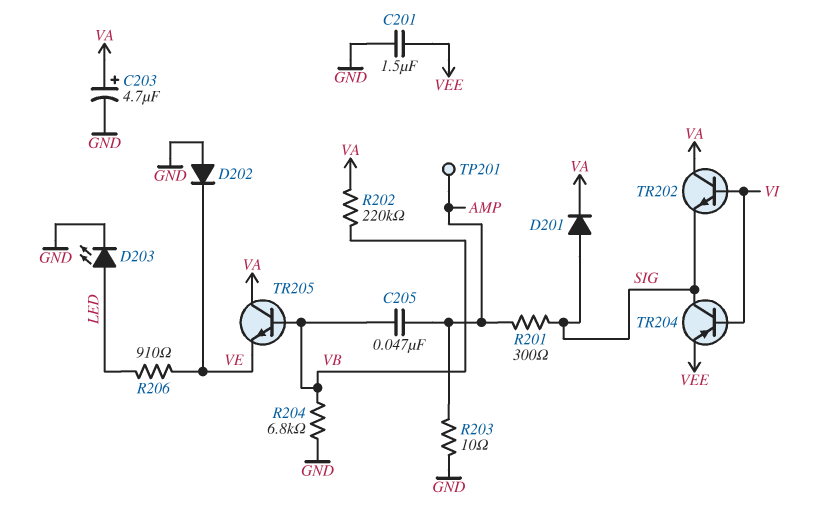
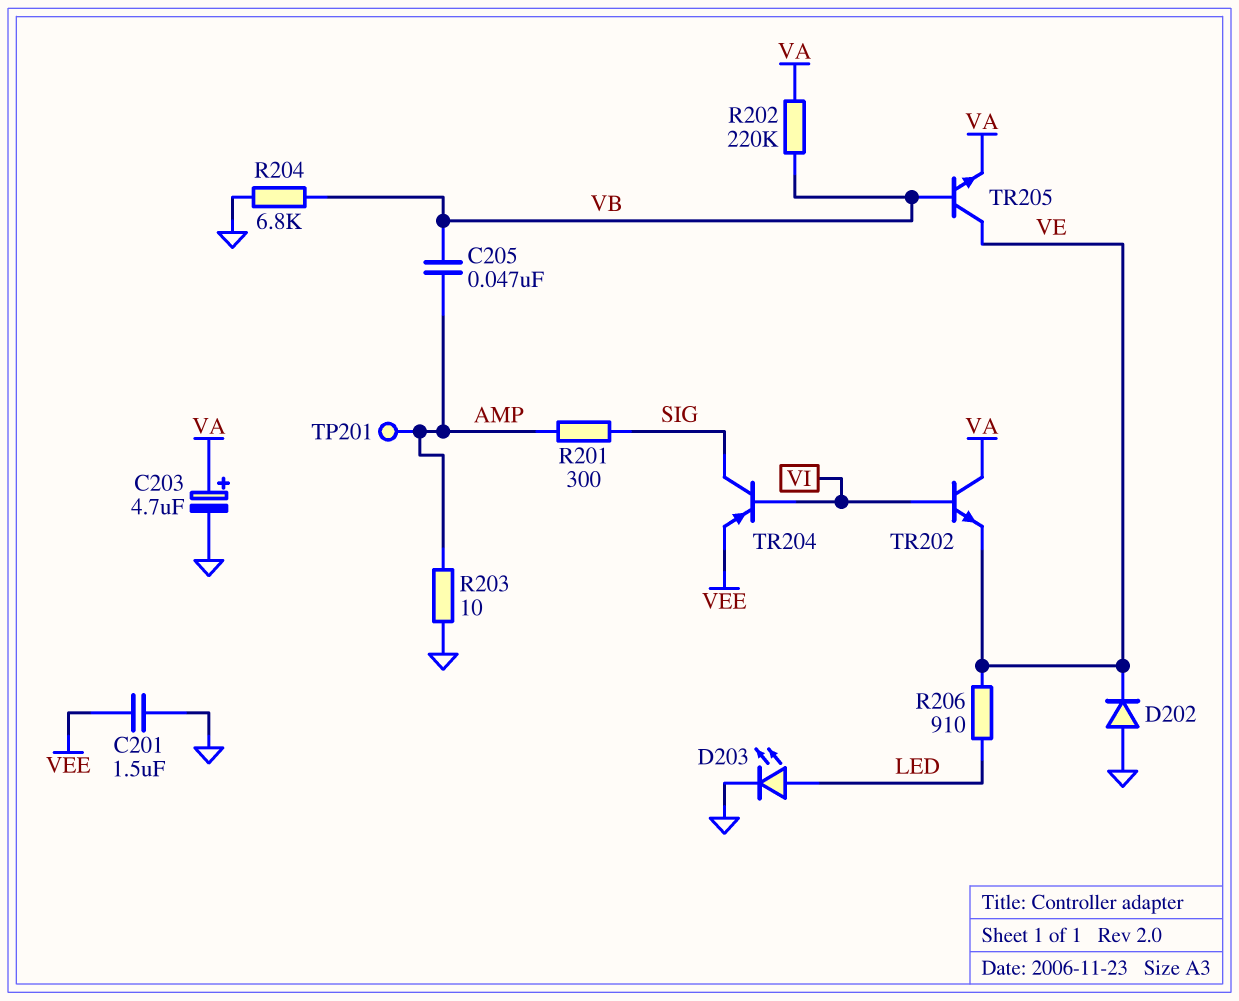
D201: diode (A SIG, K VA) -> none
TR202: NPN (B VI, C VA, E SIG) -> NPN (B VI, C VA, E VE)
TR205: NPN (B VB, C VA, E VE) -> NPN (B VB, C VE, E VA)

